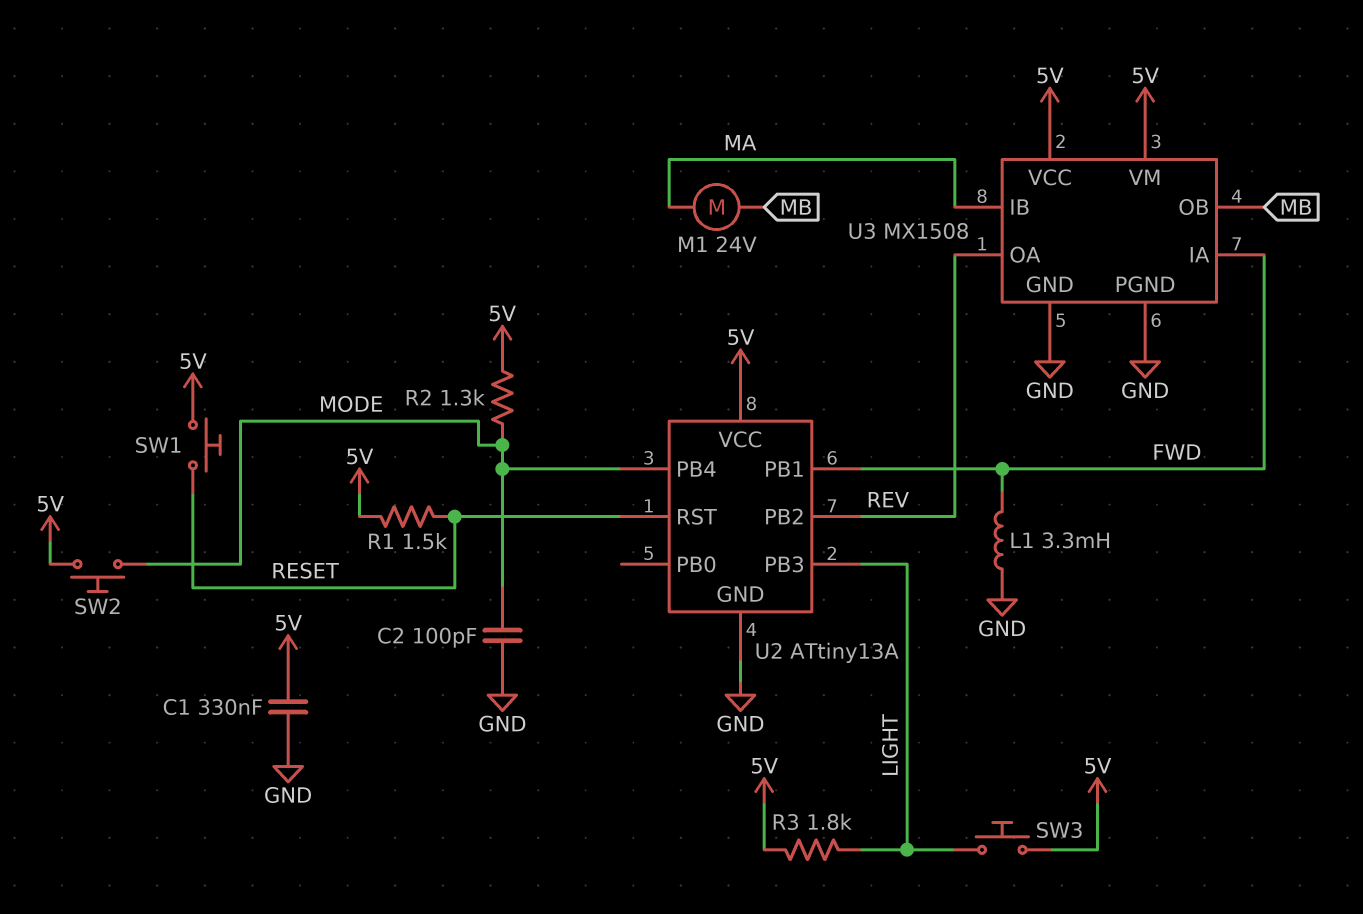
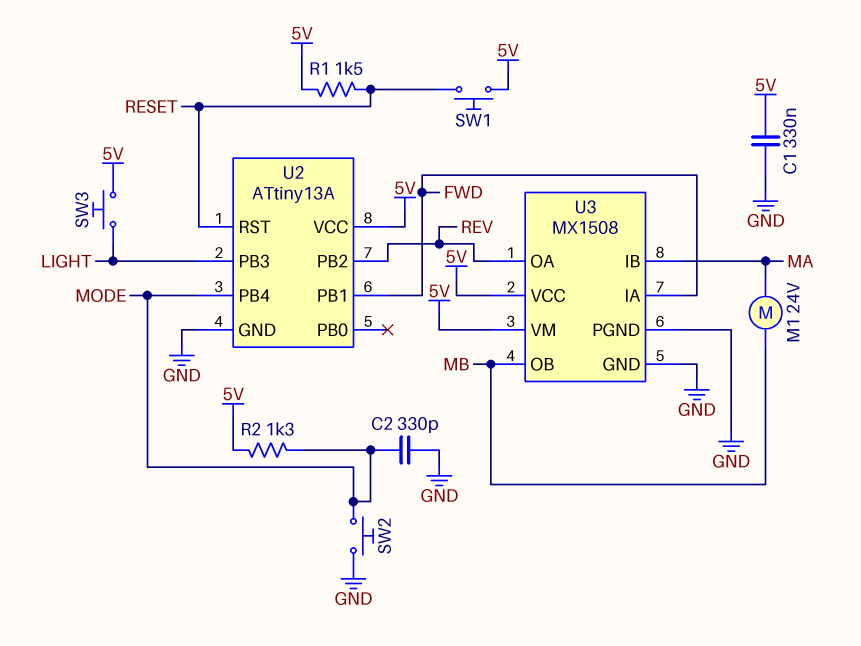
C2: 100pF (GND, MODE) -> 330pF (GND, MODE)
L1: 3.3mH (FWD, GND) -> none
R3: 1.8k (5V, LIGHT) -> none
SW2: button (5V, MODE) -> button (GND, MODE)

